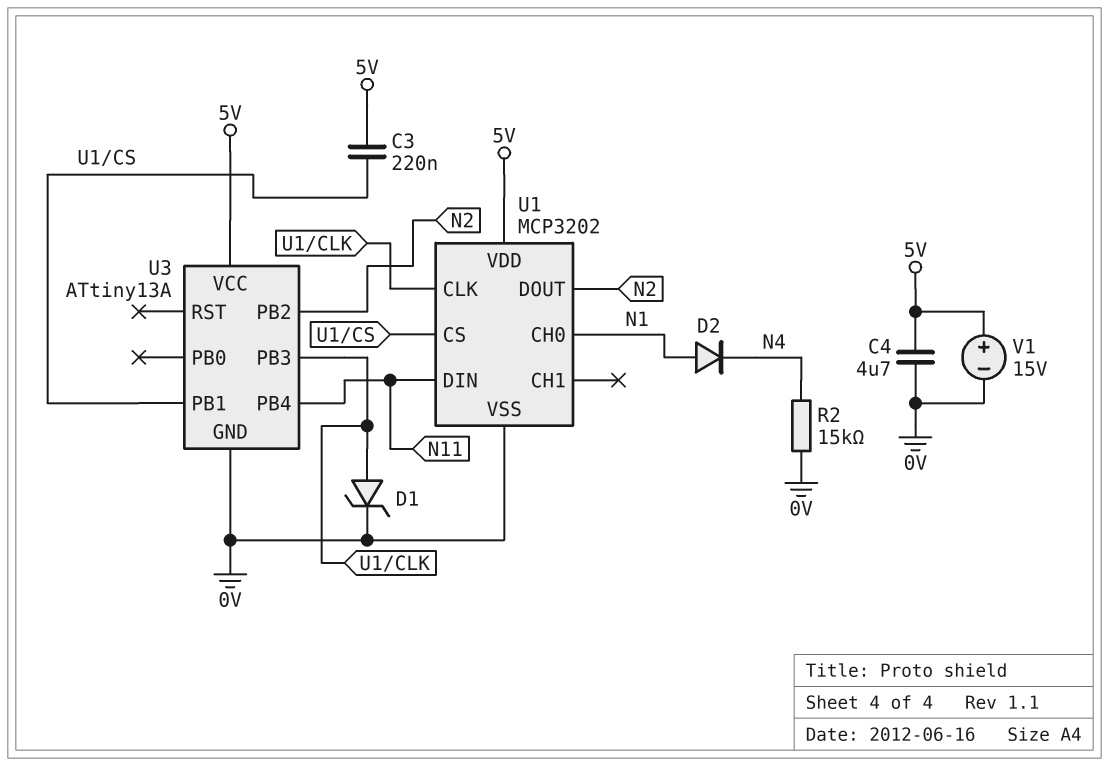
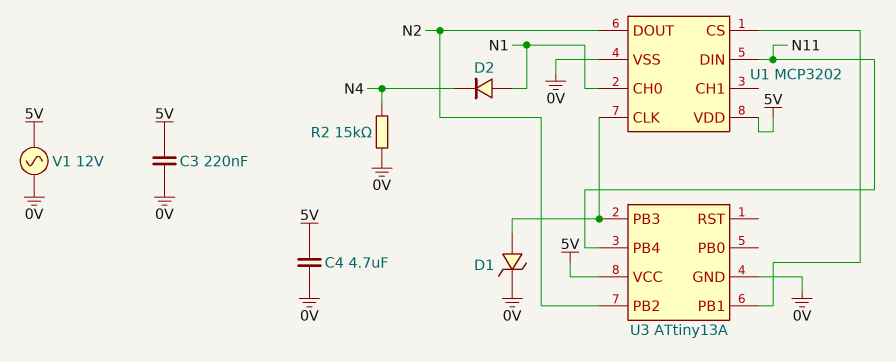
C3: 220nF (5V, U1/CS) -> 220nF (0V, 5V)
V1: 15V (plus 5V, minus 0V) -> AC 12V (0V, 5V)

